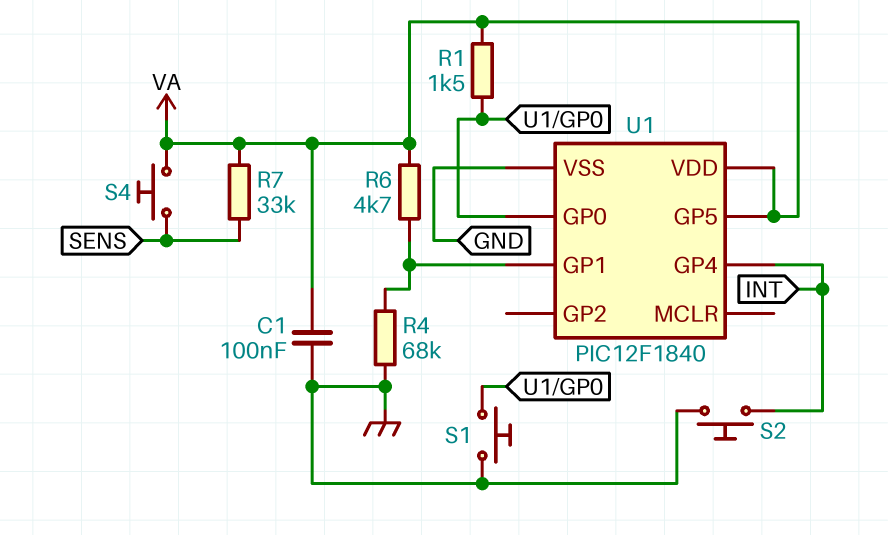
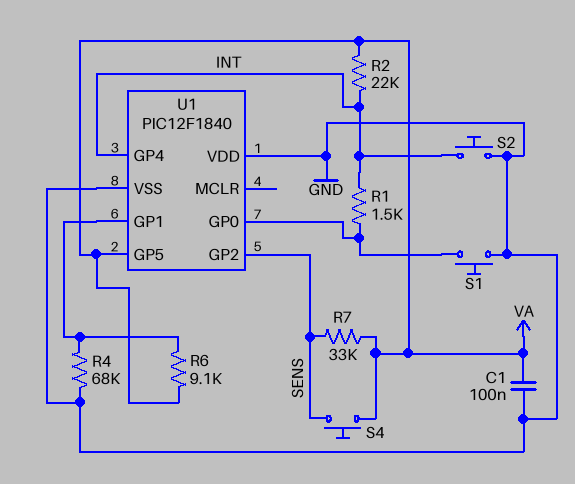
R1: 1.5k (U1/GP0, VA) -> 1.5k (INT, U1/GP0)
R2: none -> 22k (INT, VA)
R6: 4.7k (U1/GP1, VA) -> 9.1k (U1/GP1, VA)
U1 pin GP2: none -> SENS
U1 pin VDD: VA -> GND

